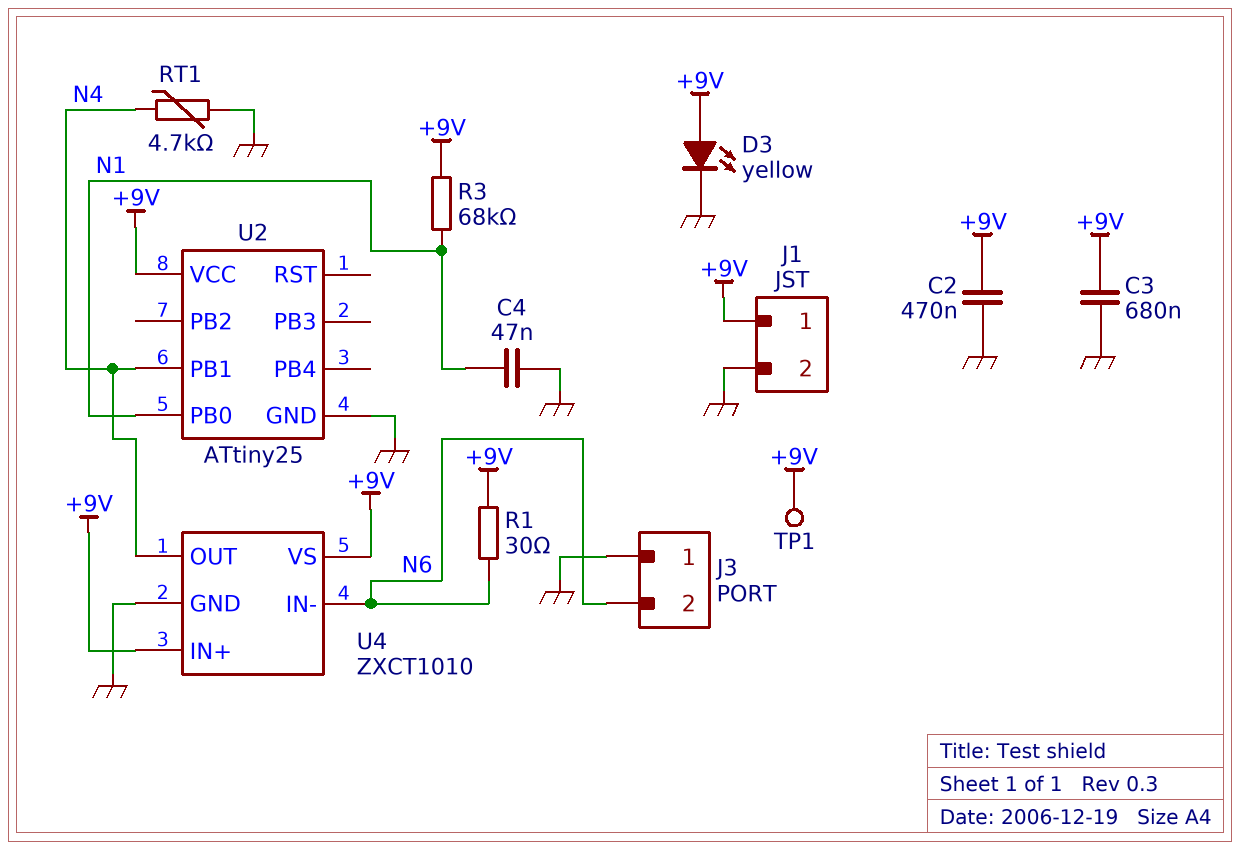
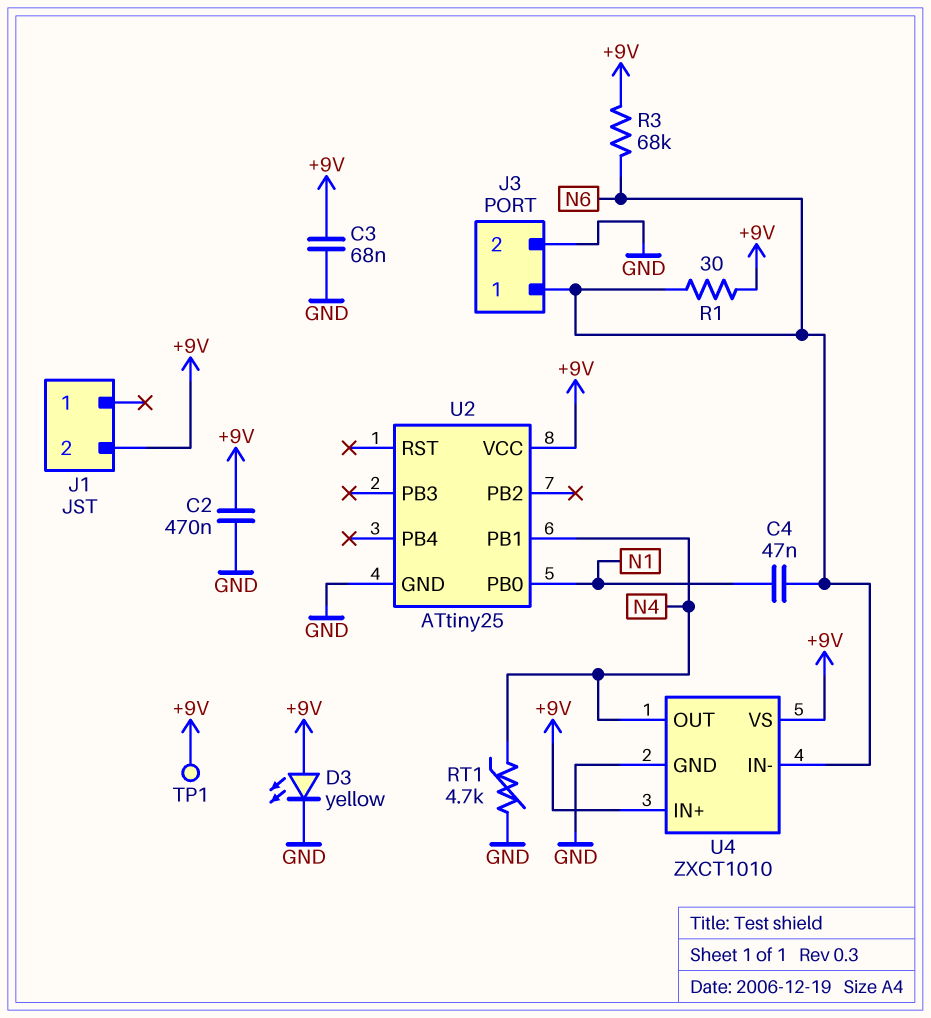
C3: 680nF (+9V, GND) -> 68nF (+9V, GND)
C4: 47nF (GND, N1) -> 47nF (N1, N6)
J1 pin 1: +9V -> none
J1 pin 2: GND -> +9V
J3 pin 1: GND -> N6
J3 pin 2: N6 -> GND
R3: 68k (+9V, N1) -> 68k (+9V, N6)

